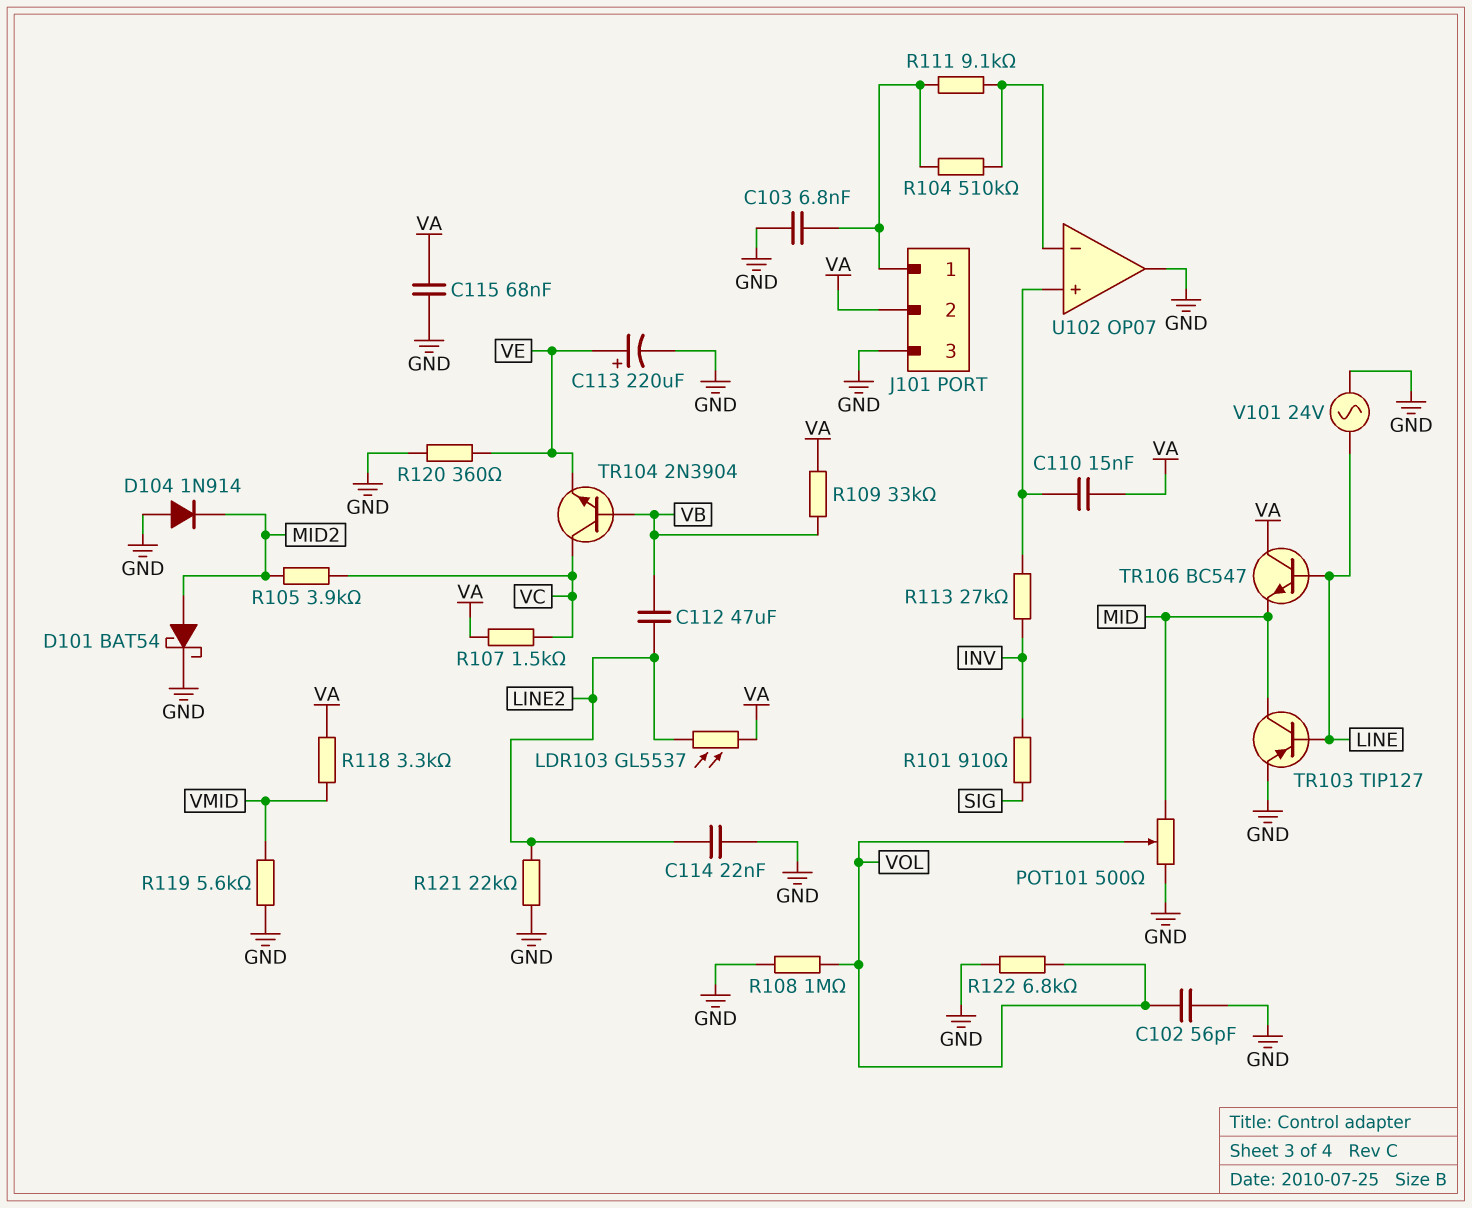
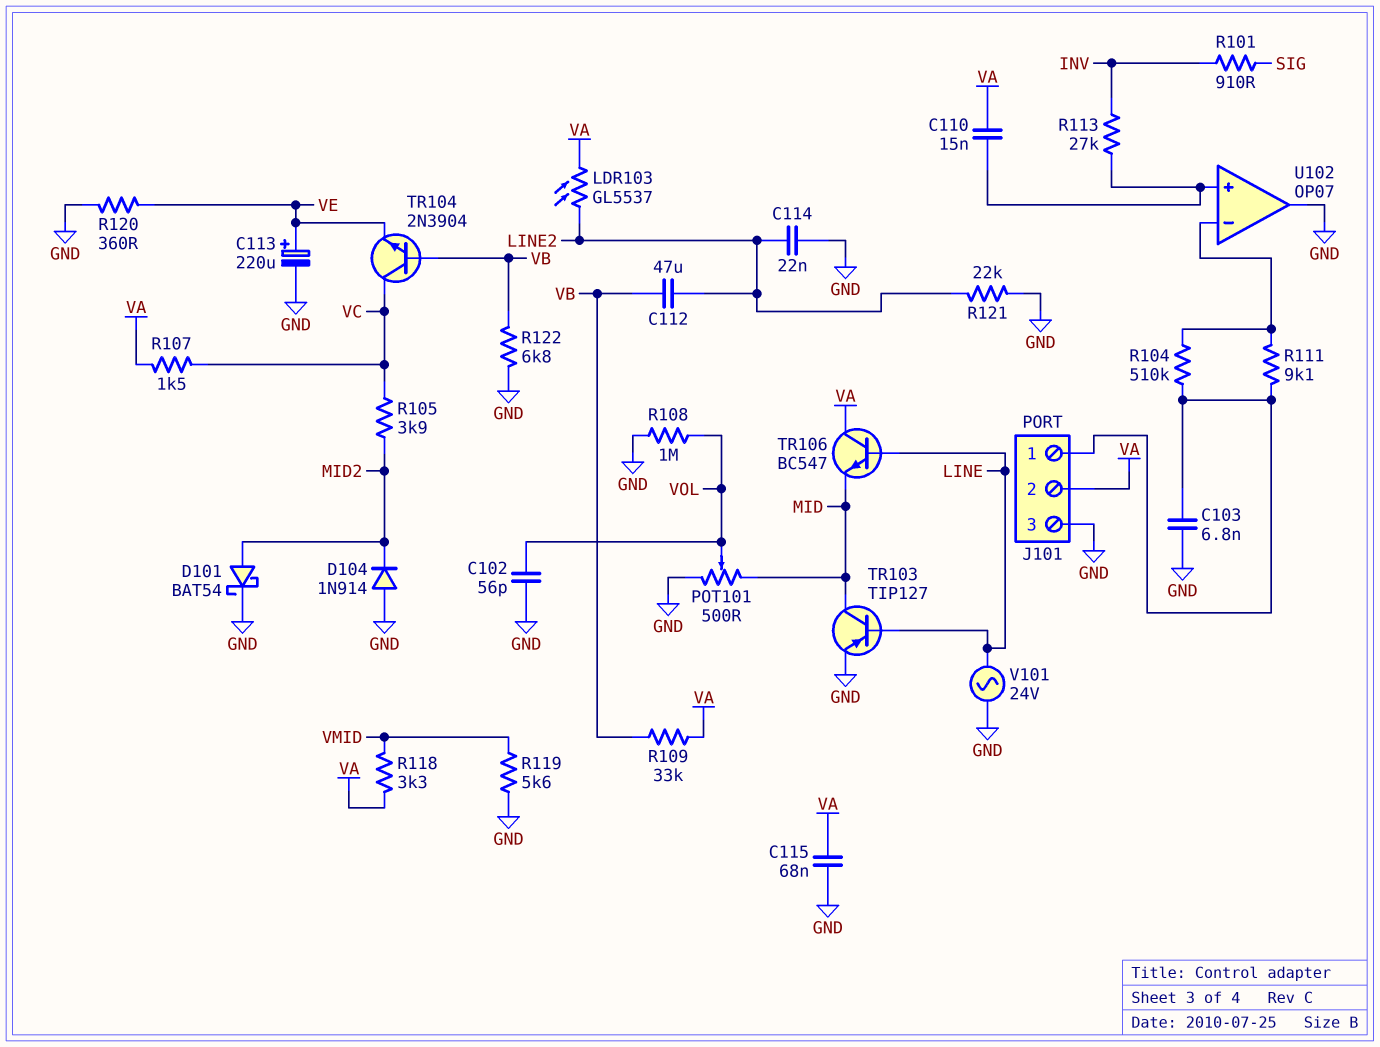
R122: 6.8k (GND, VOL) -> 6.8k (GND, VB)

